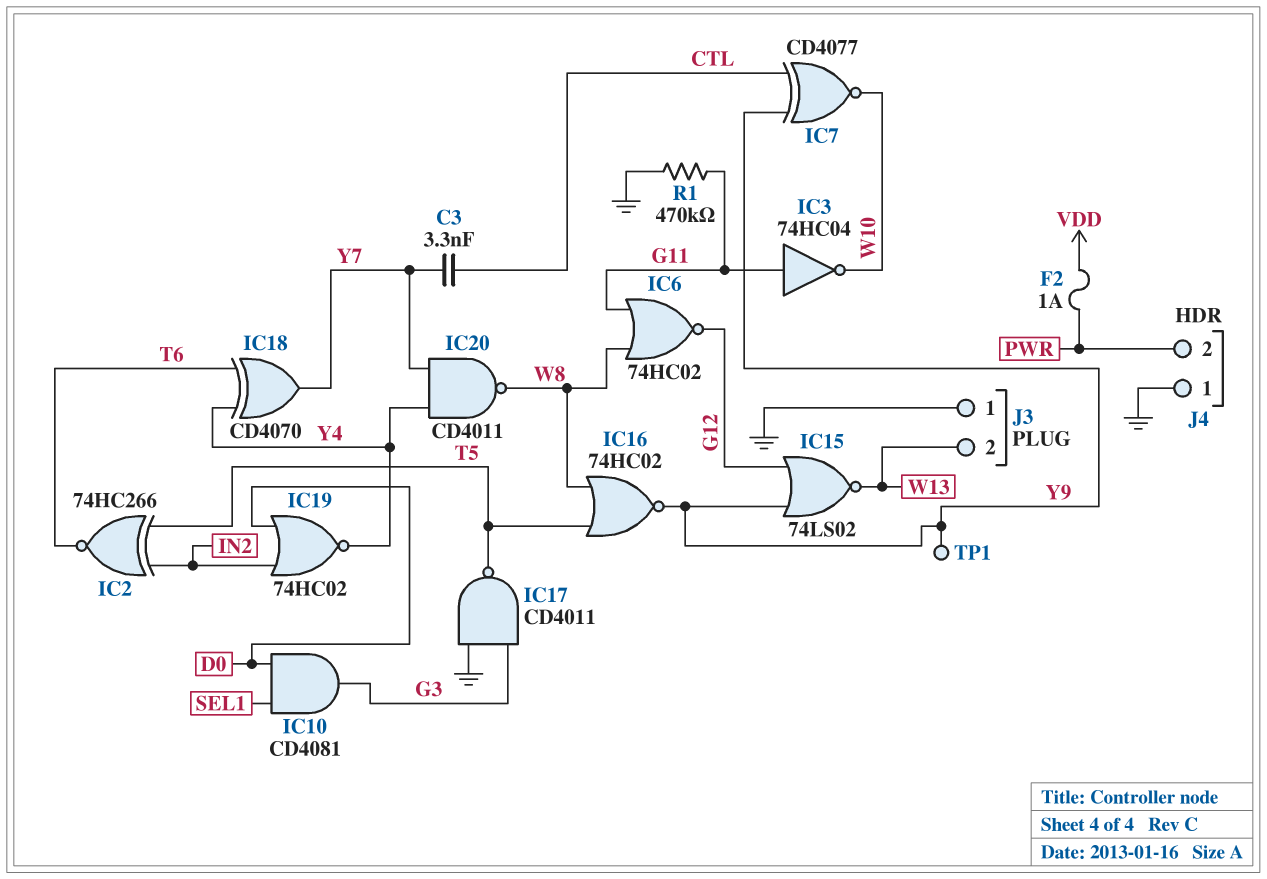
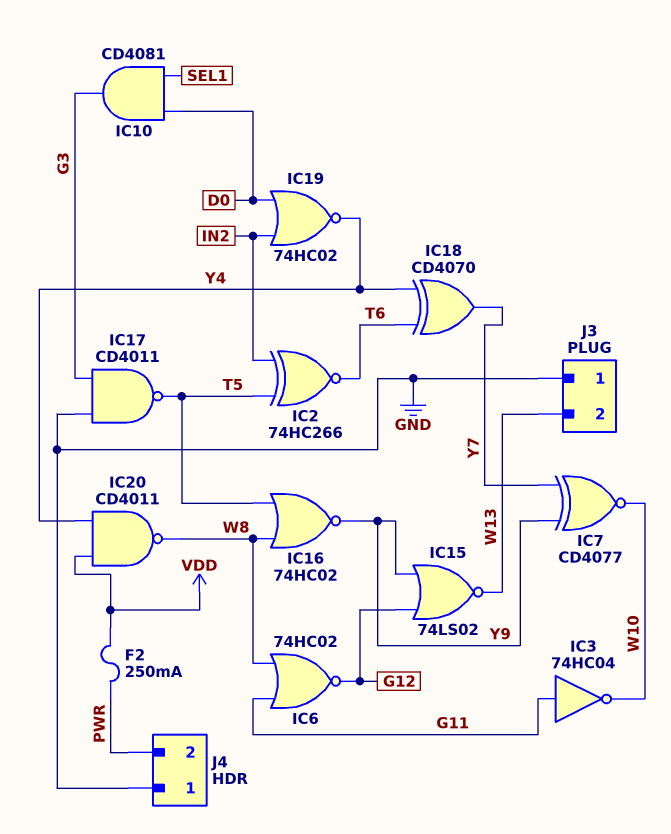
C3: 3.3nF (CTL, Y7) -> none
F2: 1A (PWR, VDD) -> 250mA (PWR, VDD)
IC7: XNOR CD4077 (in CTL, in Y9, out W10) -> XNOR CD4077 (in Y7, in Y9, out W10)
IC20: NAND CD4011 (in Y4, in Y7, out W8) -> NAND CD4011 (in VDD, in Y4, out W8)
R1: 470k (G11, GND) -> none
TP1: test point (Y9) -> none

